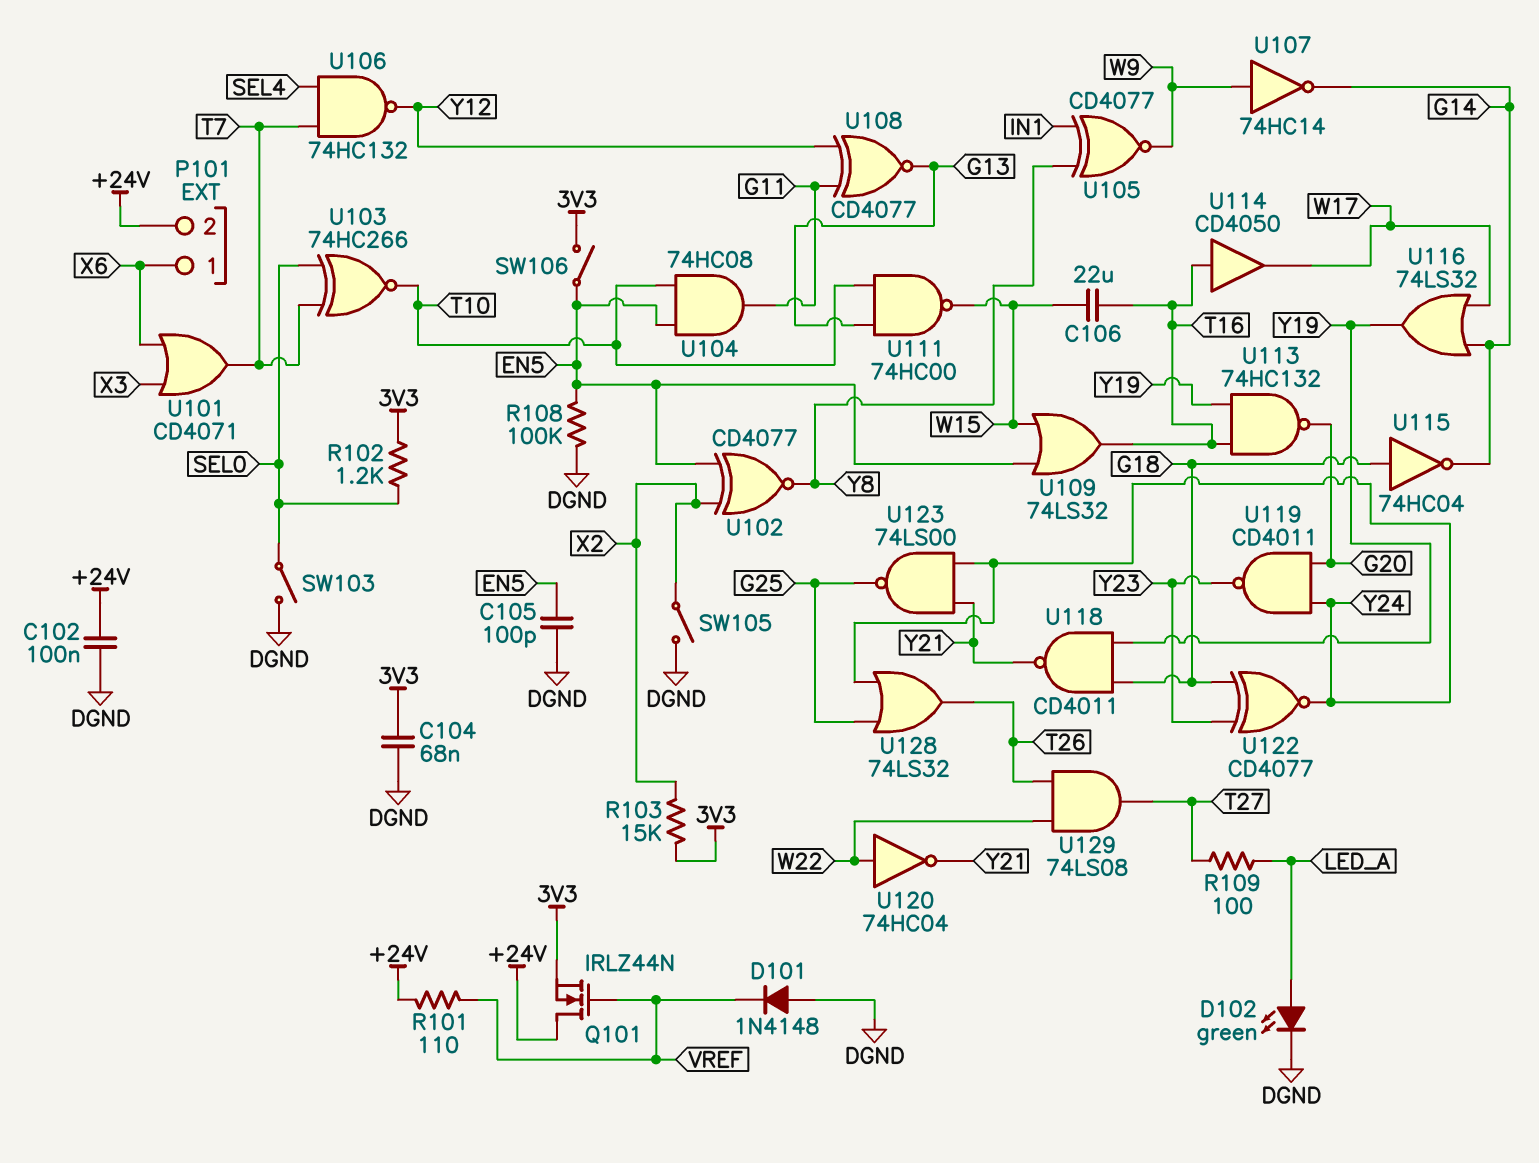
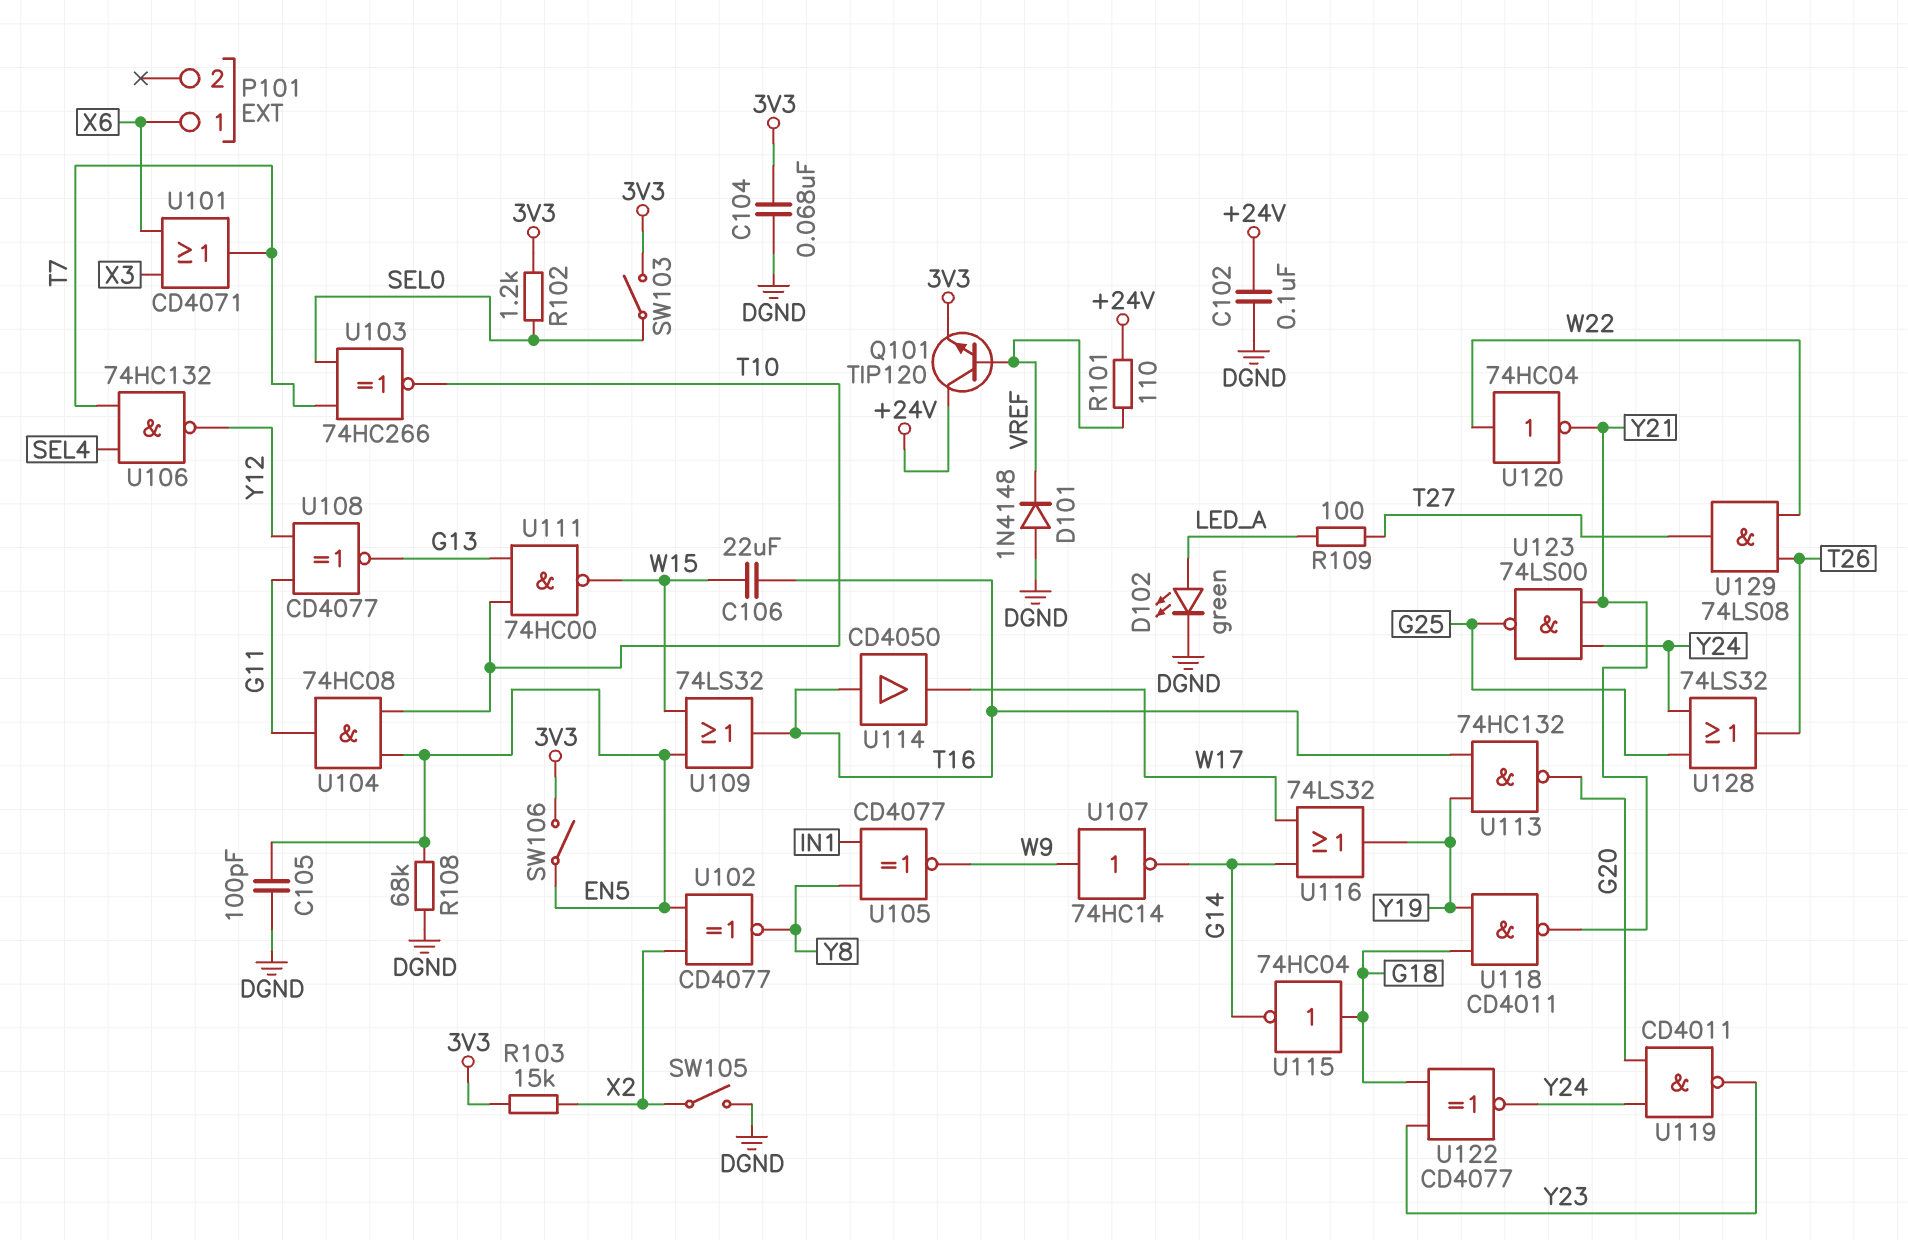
P101 pin 2: +24V -> none
Q101: NMOS IRLZ44N (G VREF, D +24V, S 3V3) -> NPN TIP120 (B VREF, C +24V, E 3V3)
R108: 100k (DGND, EN5) -> 68k (DGND, EN5)
SW103: switch (DGND, SEL0) -> switch (3V3, SEL0)

